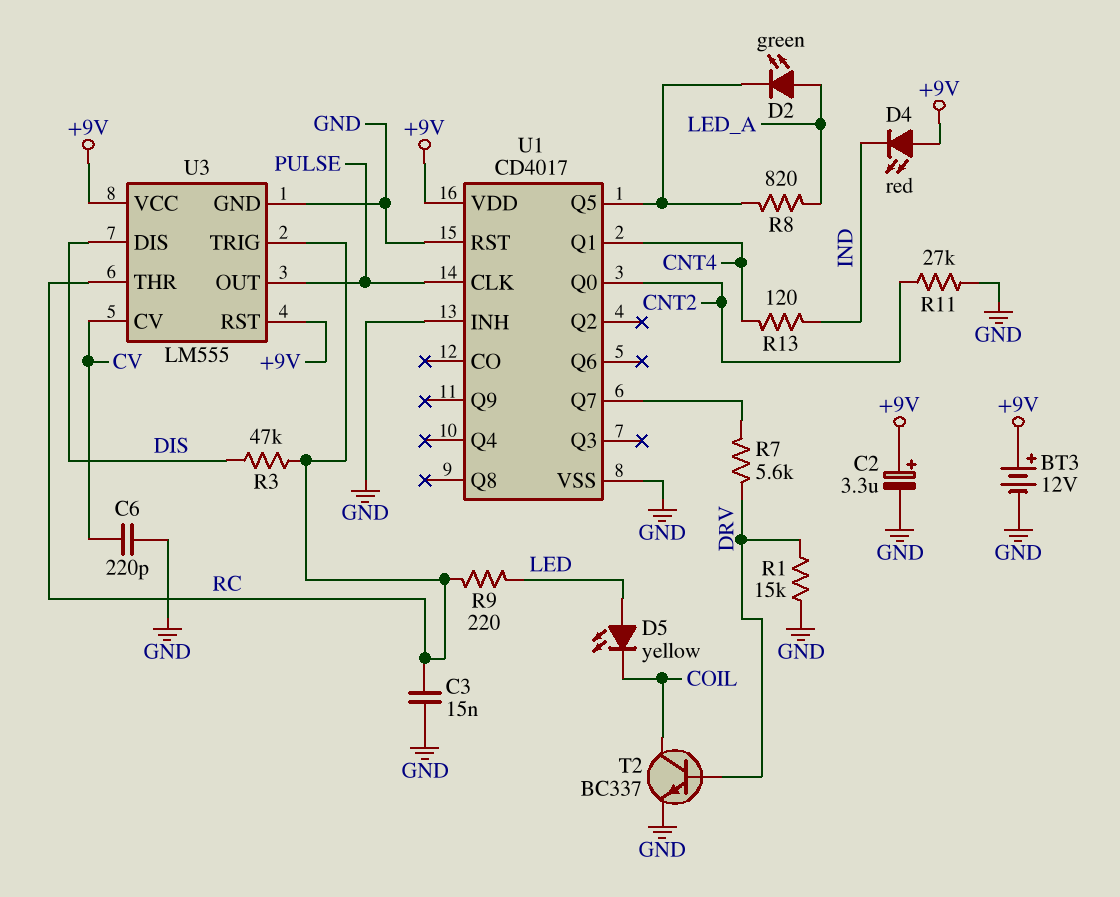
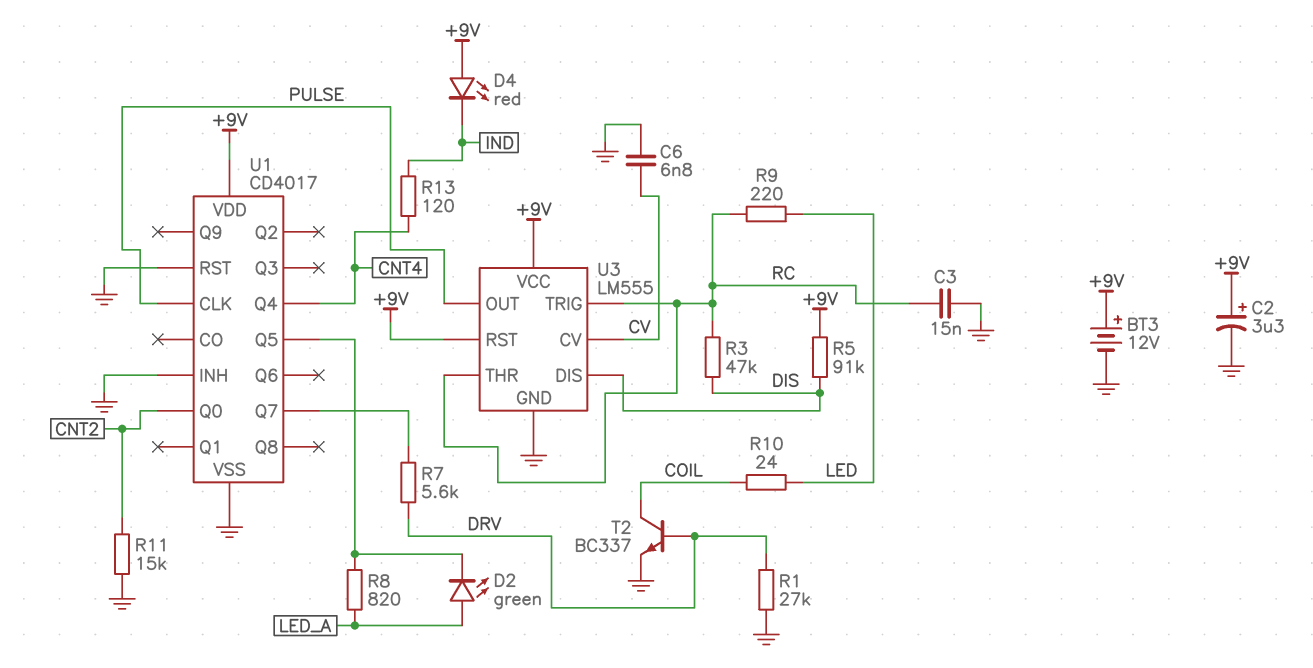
C6: 220pF (CV, GND) -> 6.8nF (CV, GND)
D5: LED yellow (A LED, K COIL) -> none
R1: 15k (DRV, GND) -> 27k (DRV, GND)
R5: none -> 91k (+9V, DIS)
R10: none -> 24 (COIL, LED)
R11: 27k (CNT2, GND) -> 15k (CNT2, GND)
U1 pin Q1: CNT4 -> none
U1 pin Q4: none -> CNT4

